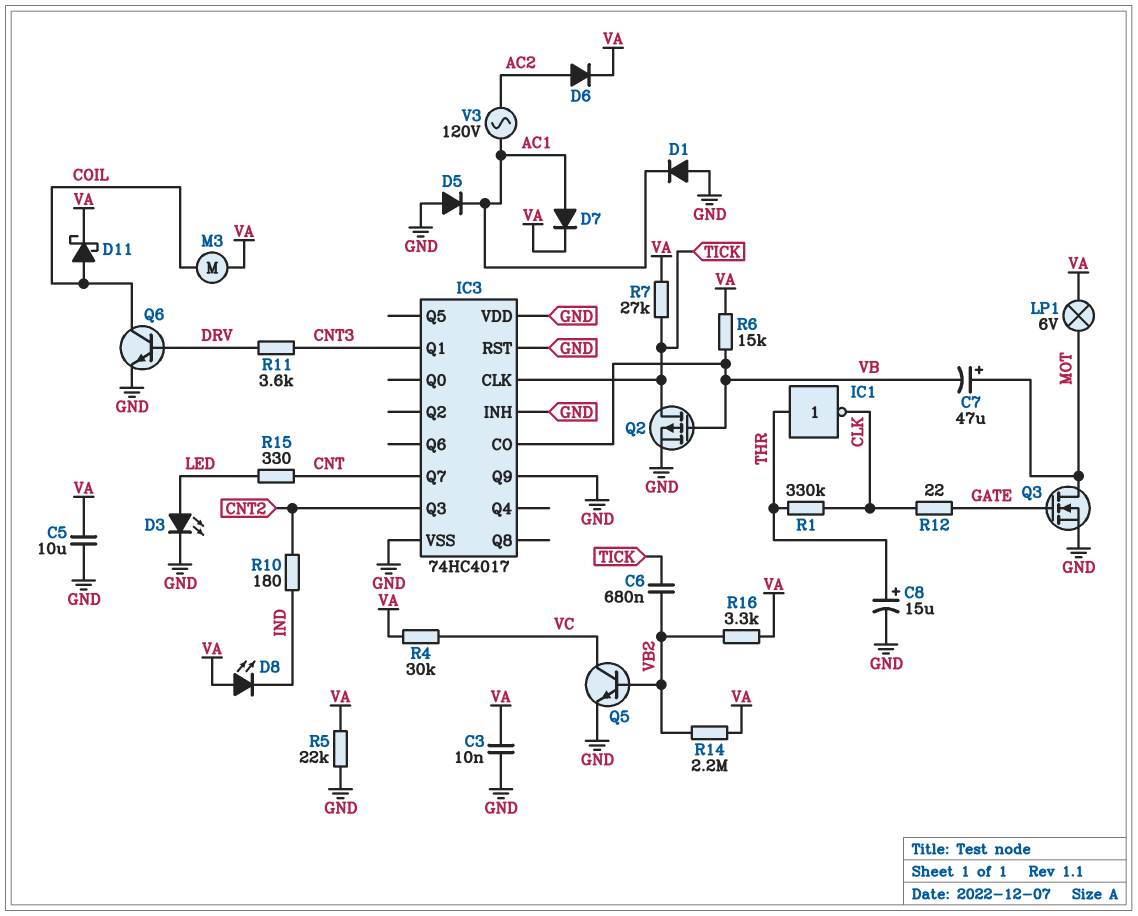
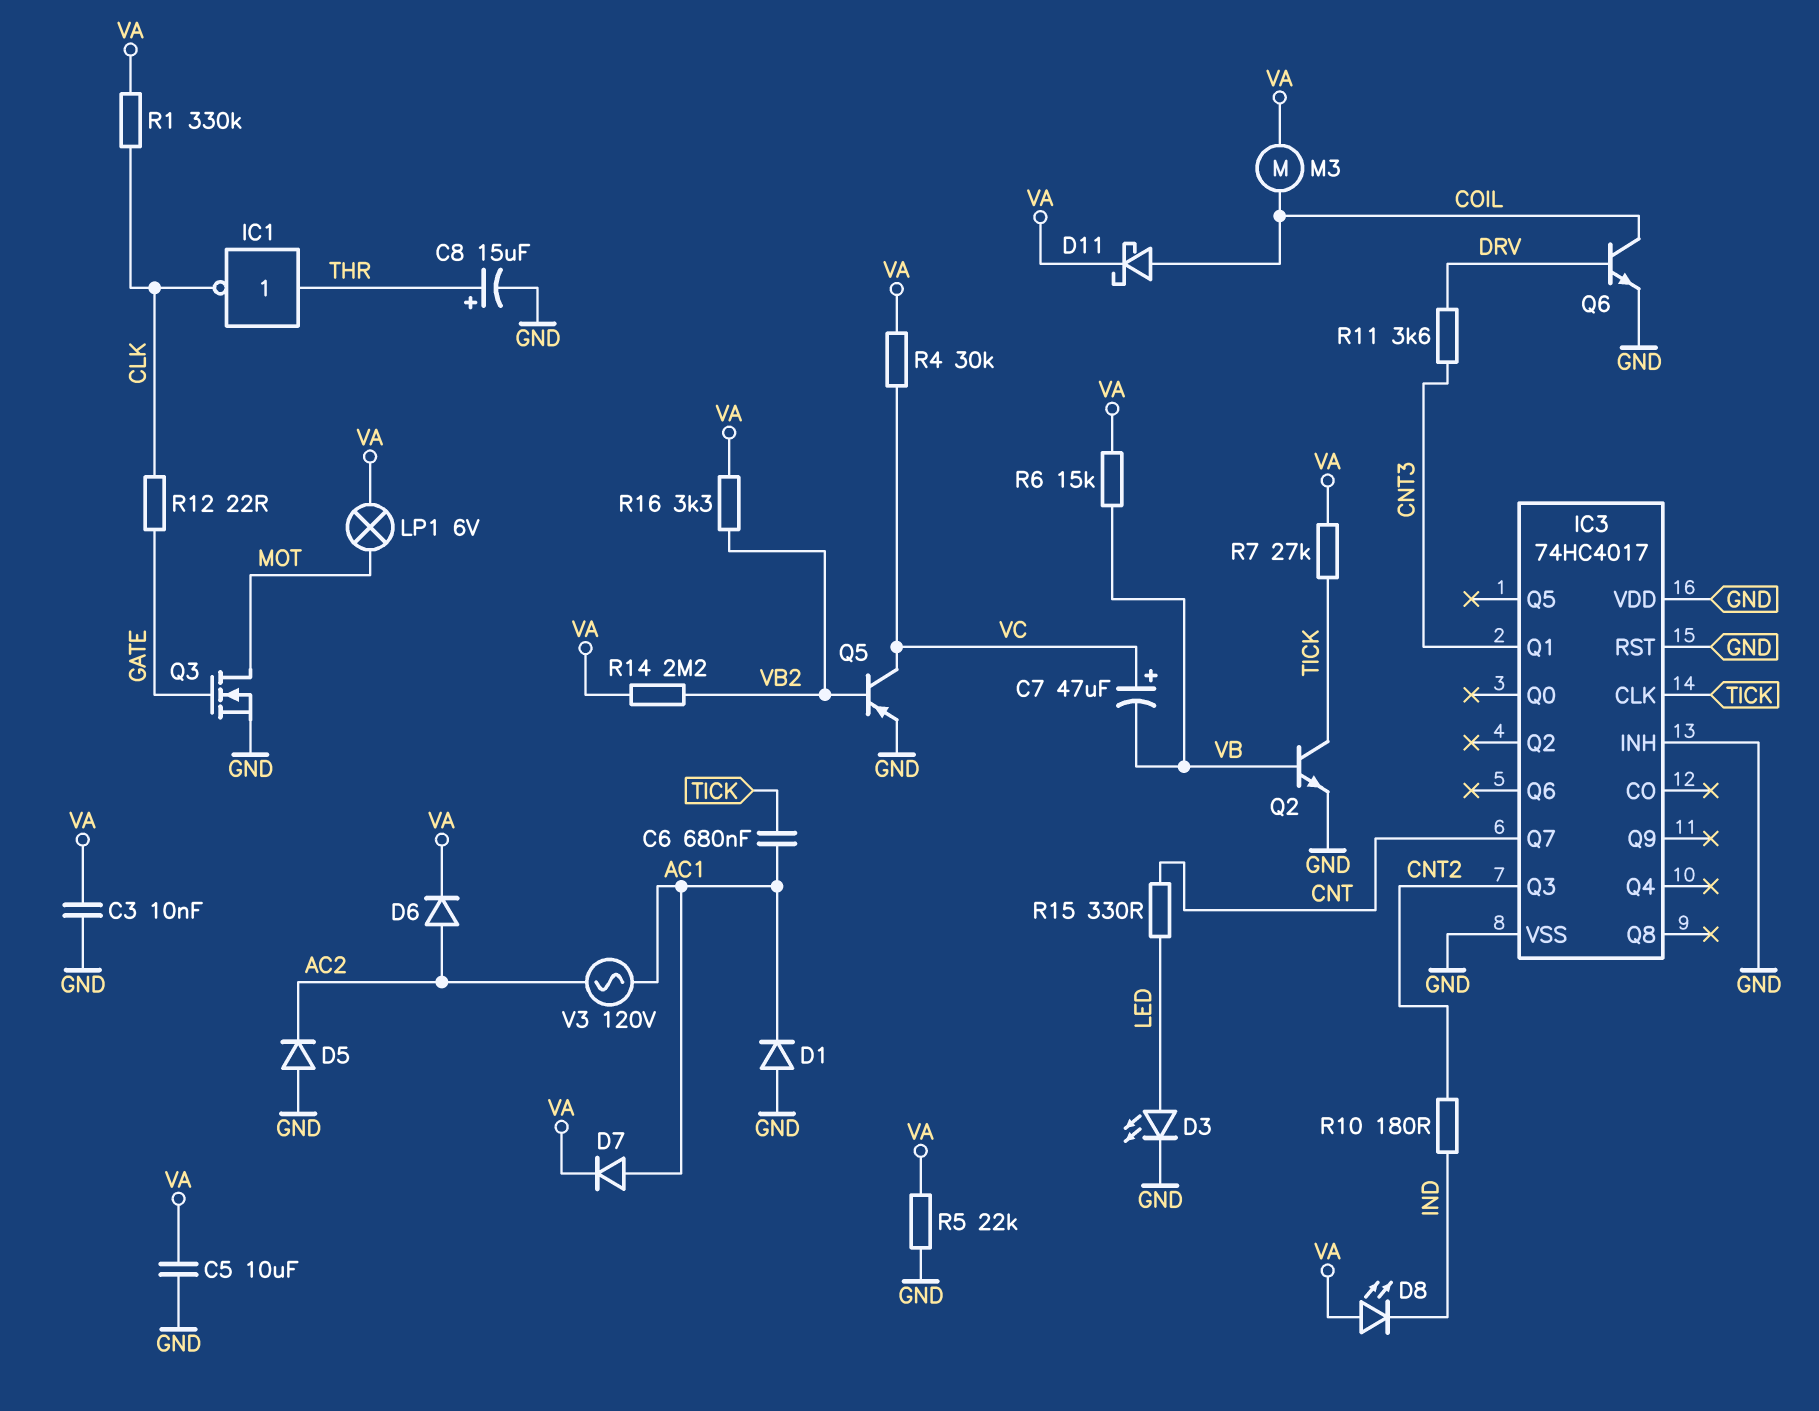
C6: 680nF (TICK, VB2) -> 680nF (AC1, TICK)
C7: 47uF (plus MOT, minus VB) -> 47uF (plus VC, minus VB)
D5: diode (A GND, K AC1) -> diode (A GND, K AC2)
IC3 pin CO: VB -> none
IC3 pin Q9: GND -> none
Q2: PMOS (G VB, D TICK, S GND) -> NPN (B VB, C TICK, E GND)
Q5: NPN (B VB2, C VC, E GND) -> PNP (B VB2, C VC, E GND)
R1: 330k (CLK, THR) -> 330k (CLK, VA)

